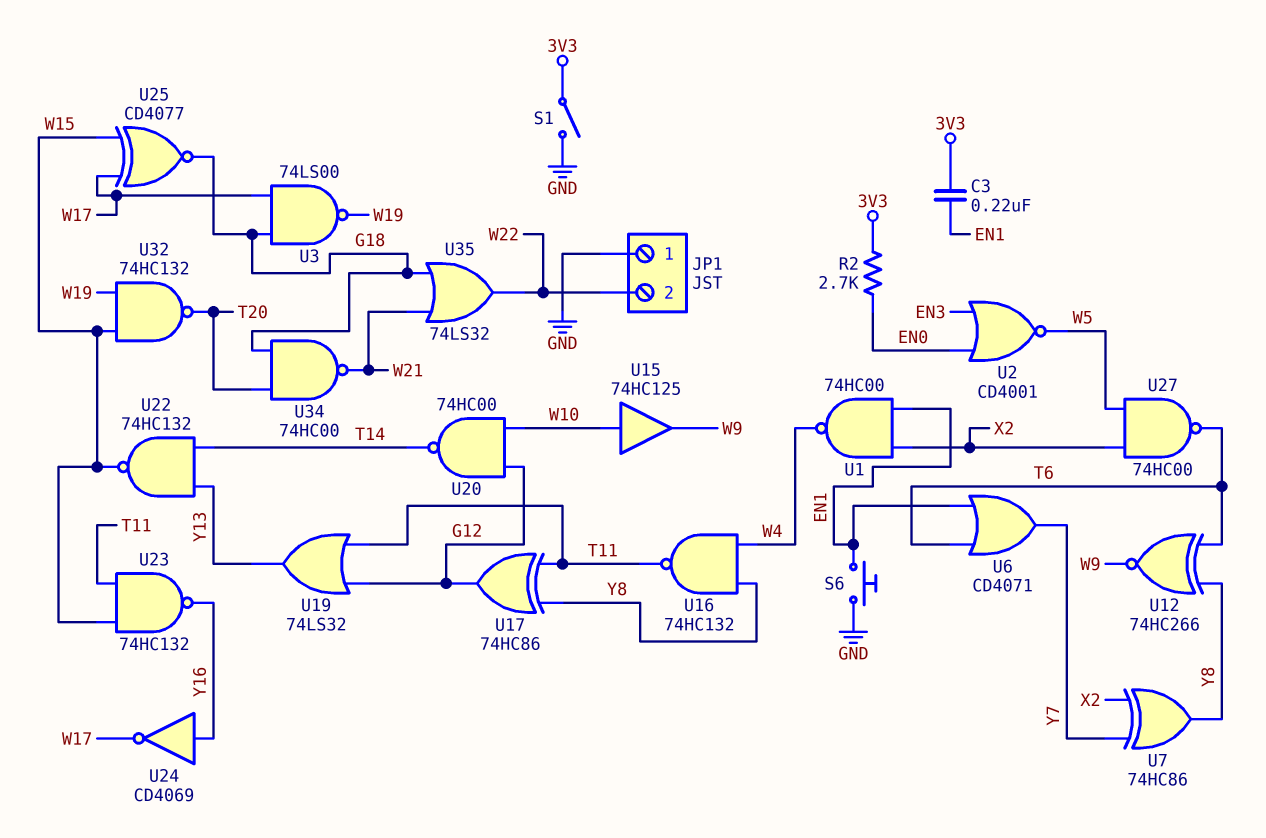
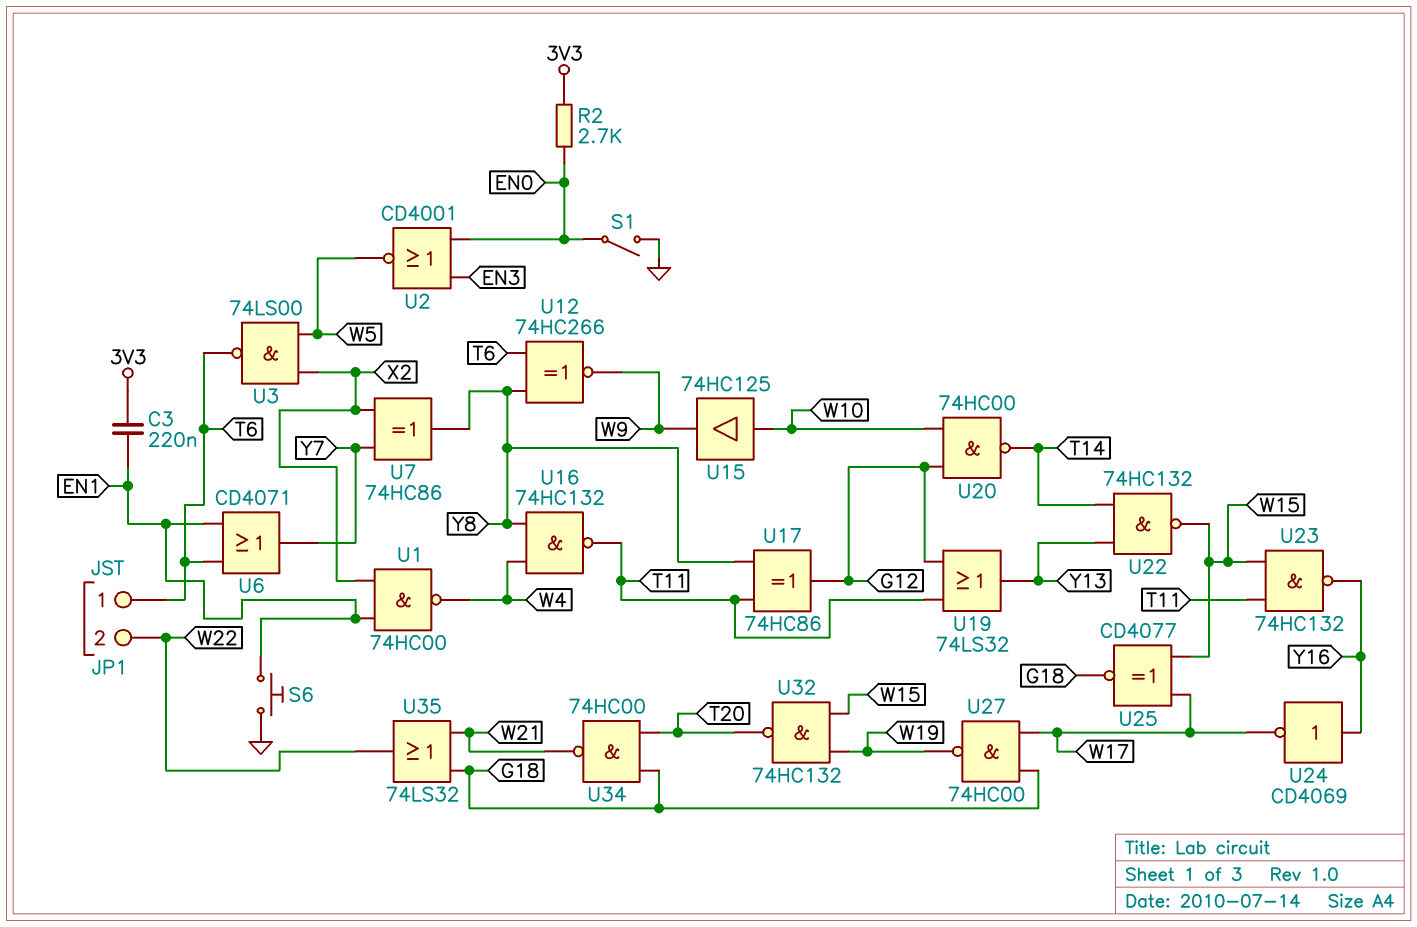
JP1 pin 1: GND -> T6
S1: switch (3V3, GND) -> switch (EN0, GND)
U3: NAND 74LS00 (in G18, in W17, out W19) -> NAND 74LS00 (in W5, in X2, out T6)
U27: NAND 74HC00 (in W5, in X2, out T6) -> NAND 74HC00 (in G18, in W17, out W19)

